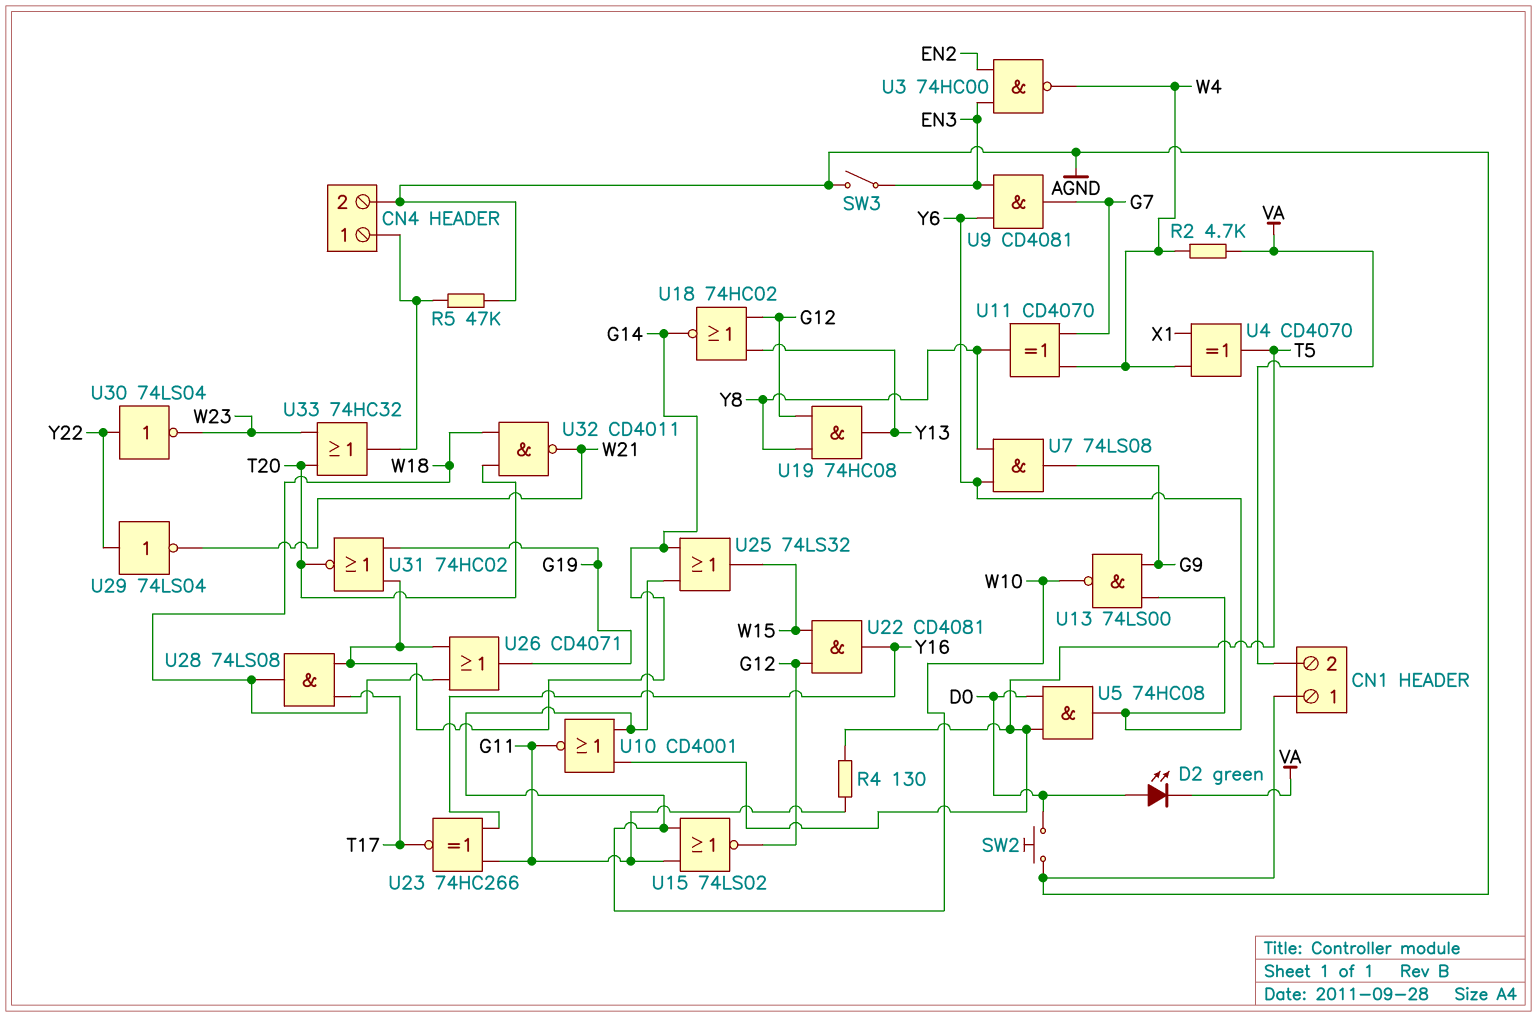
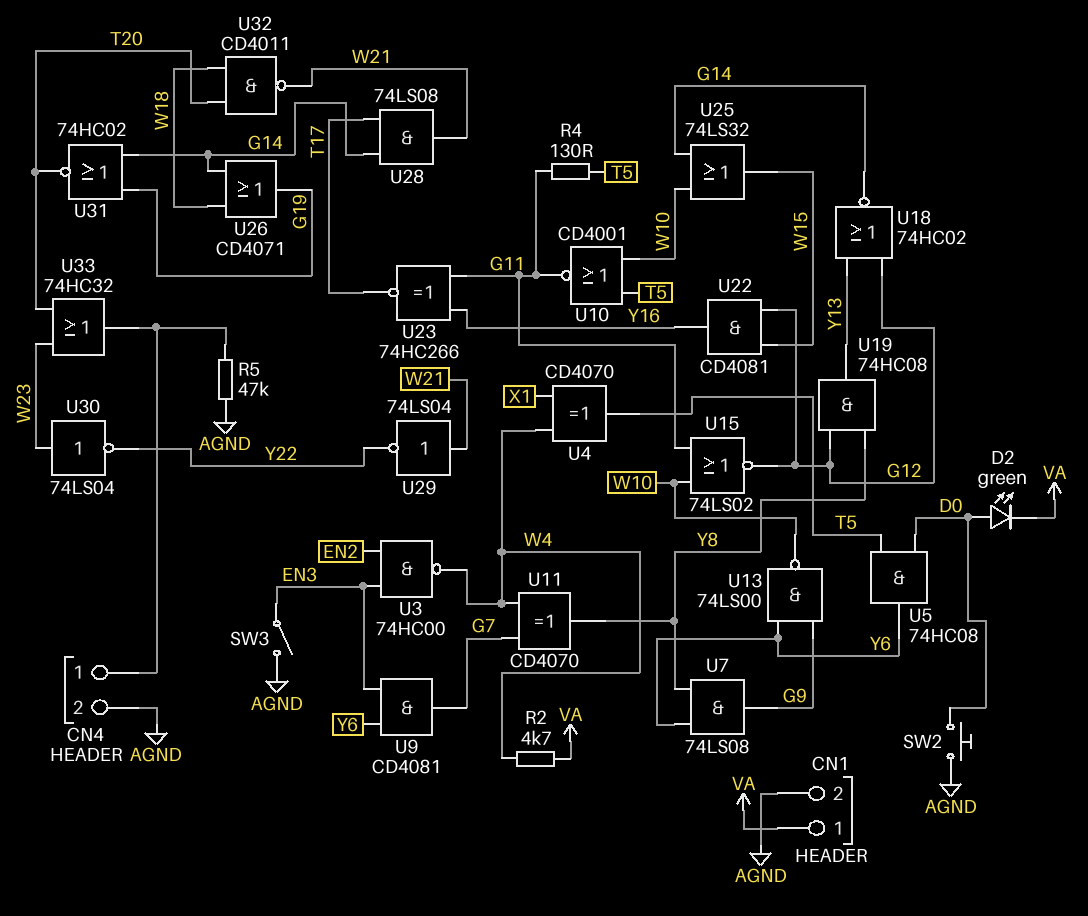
CN1 pin 1: AGND -> VA
CN1 pin 2: VA -> AGND
U28: AND 74LS08 (in G14, in T17, out W18) -> AND 74LS08 (in G14, in T17, out W21)
U29: NOT 74LS04 (in Y22, out W21) -> NOT 74LS04 (in W21, out Y22)
U30: NOT 74LS04 (in Y22, out W23) -> NOT 74LS04 (in W23, out Y22)

